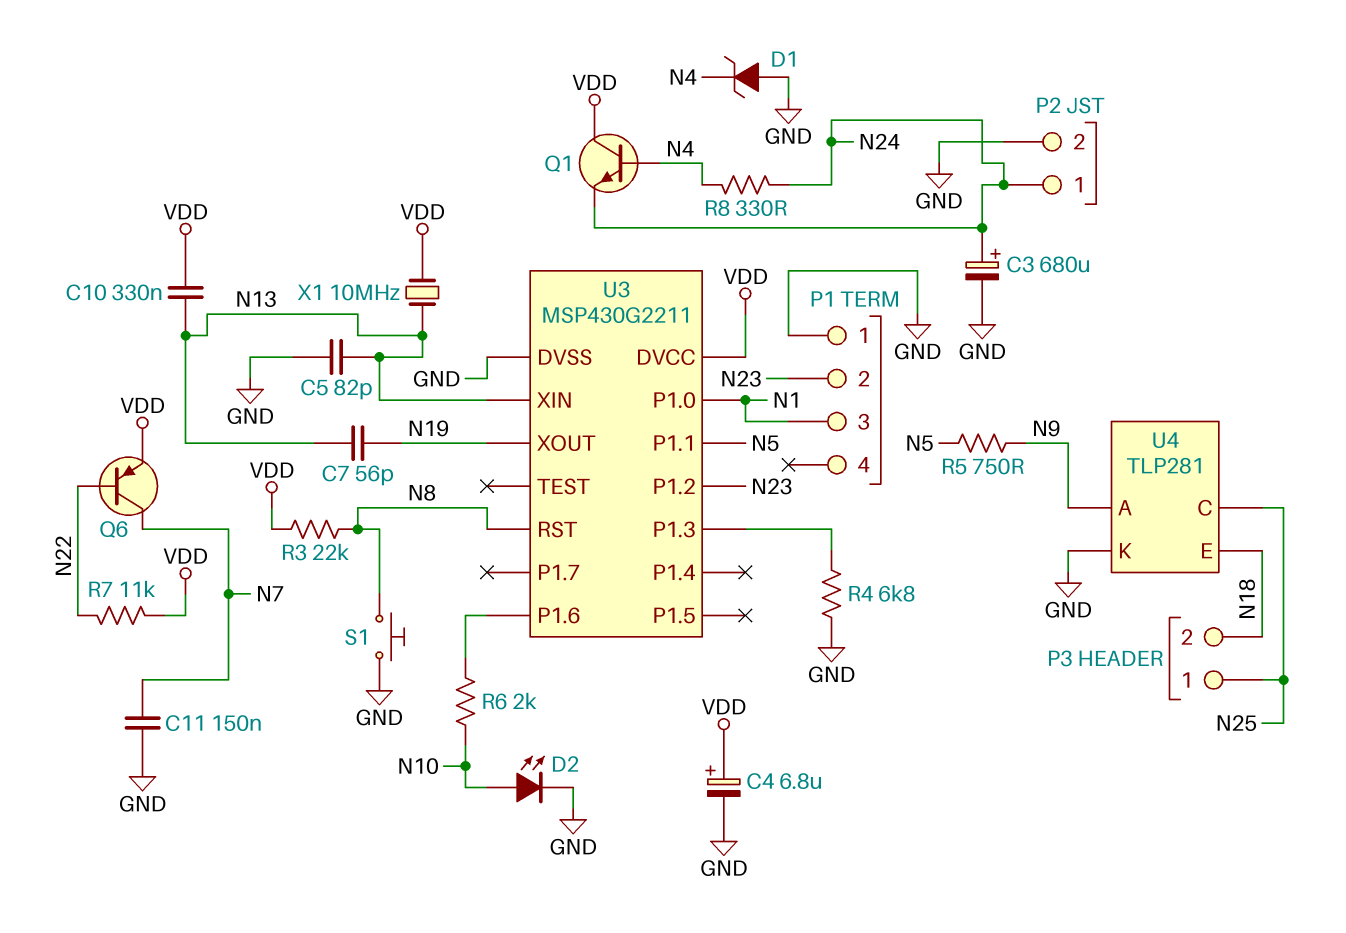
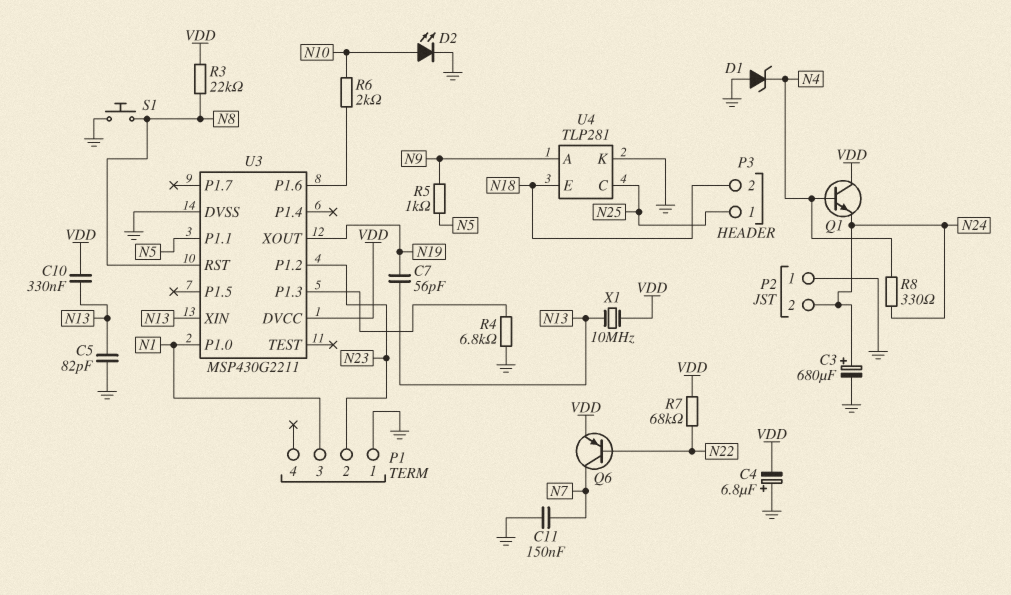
C4: 6.8uF (plus VDD, minus GND) -> 6.8uF (plus GND, minus VDD)
P2 pin 1: N24 -> GND
P2 pin 2: GND -> N24
R5: 750 (N5, N9) -> 1k (N5, N9)
R7: 11k (N22, VDD) -> 68k (N22, VDD)

